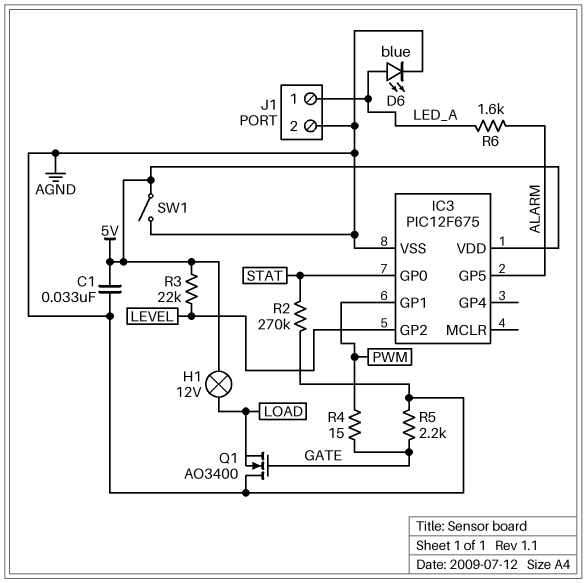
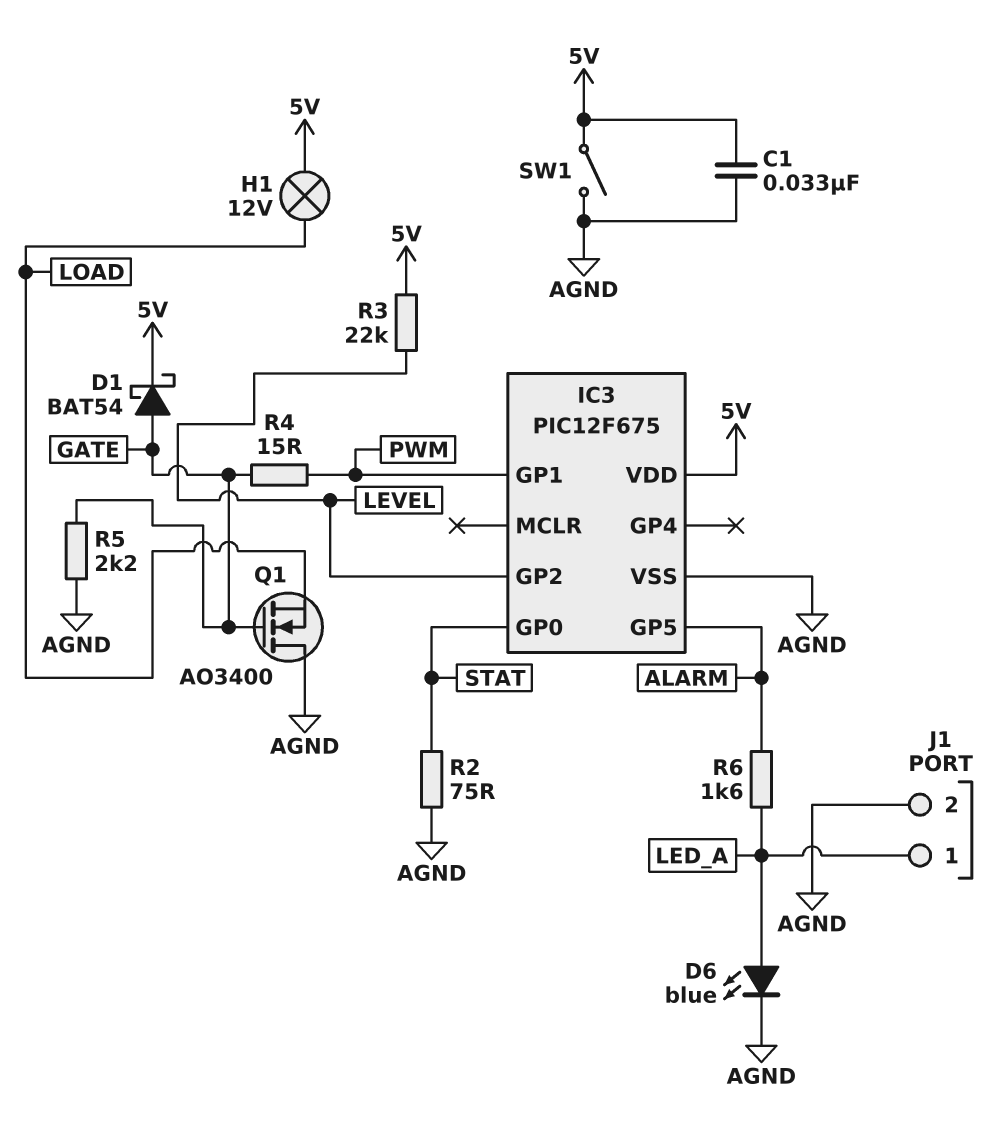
D1: none -> schottky BAT54 (A GATE, K 5V)
R2: 270k (AGND, STAT) -> 75 (AGND, STAT)

